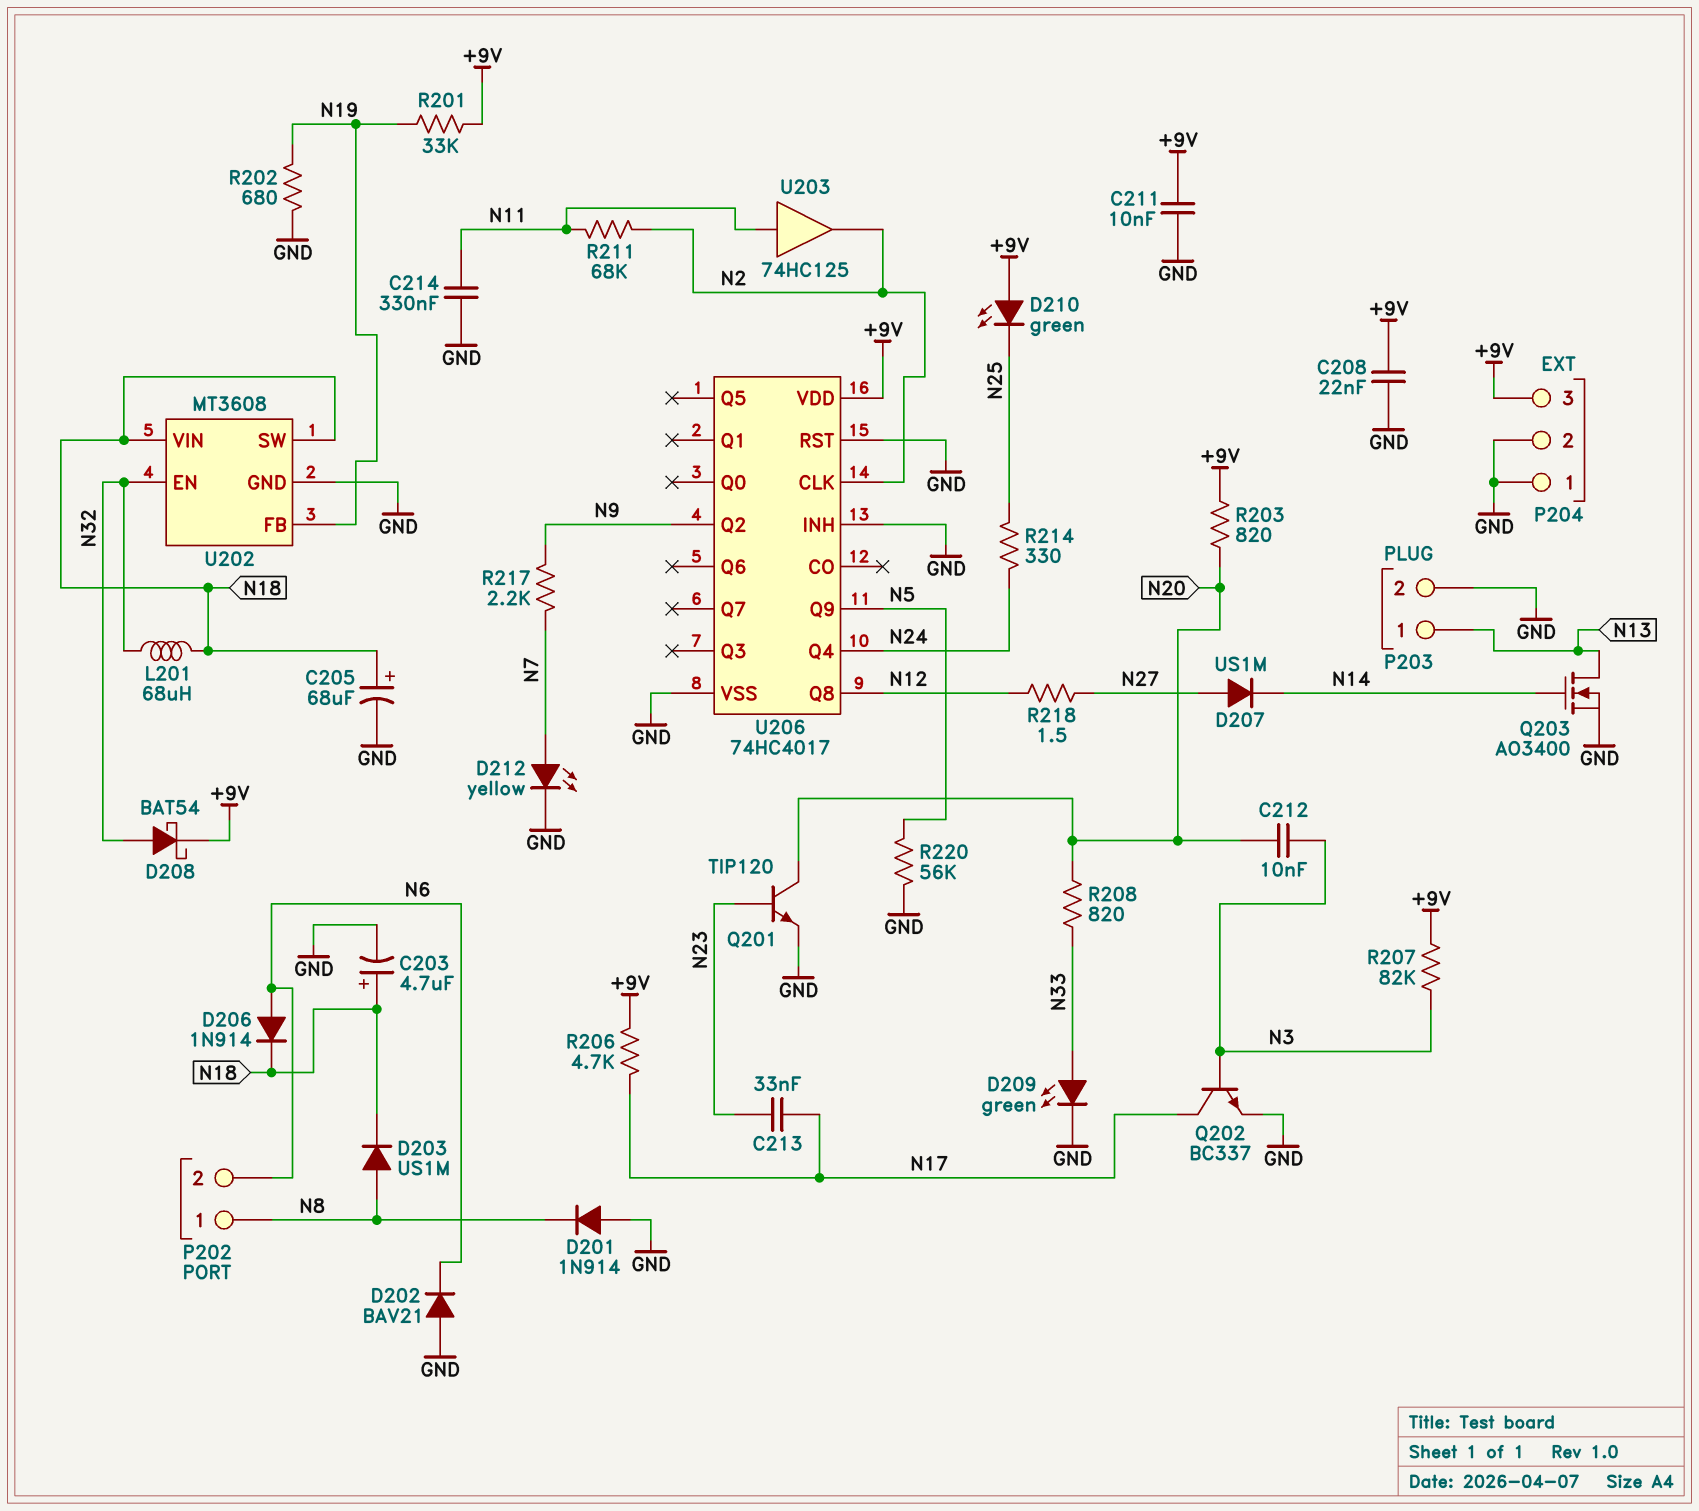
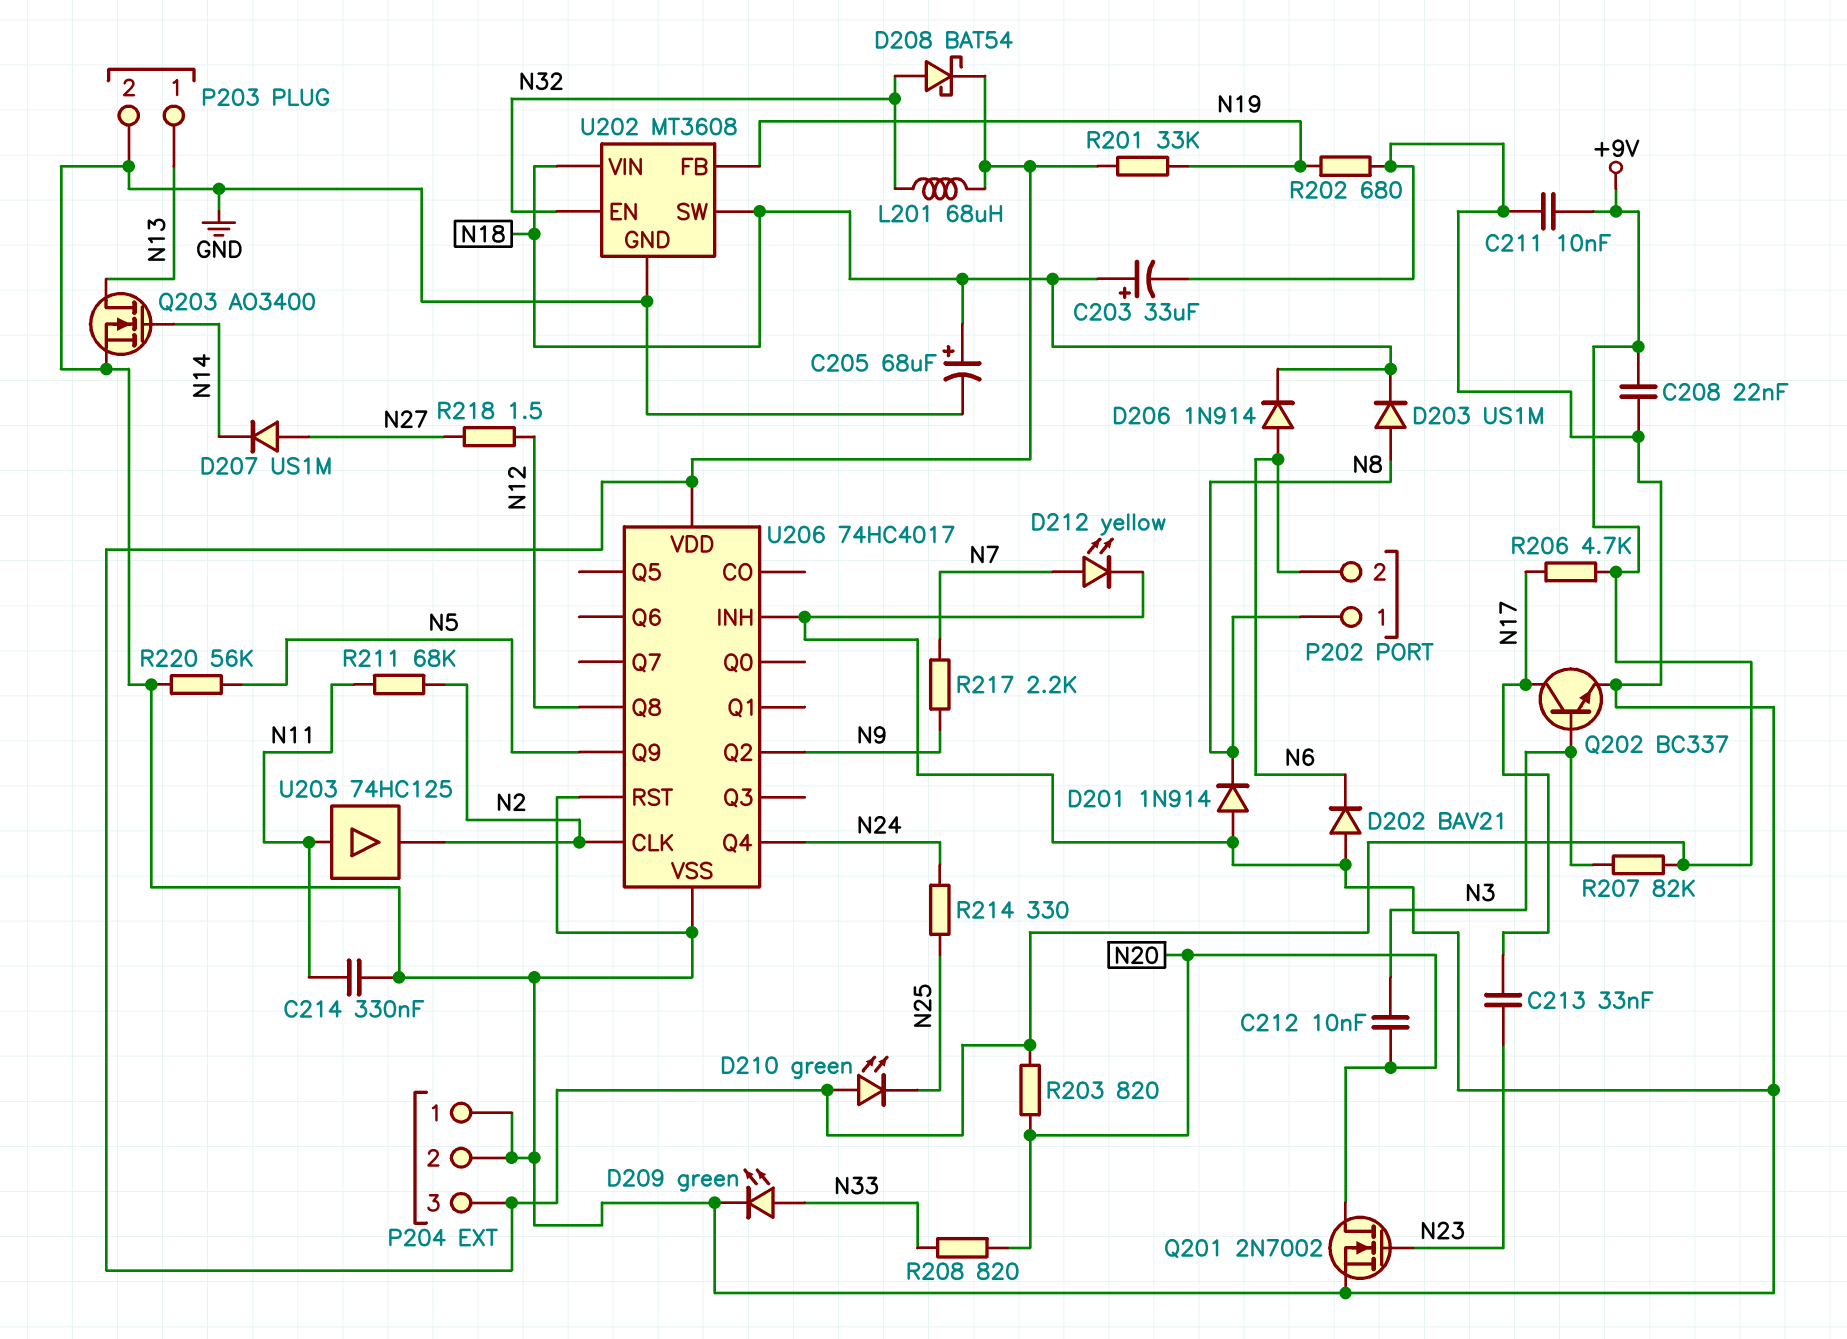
C203: 4.7uF (plus N18, minus GND) -> 33uF (plus N18, minus GND)
L201: 68uH (N18, N32) -> 68uH (+9V, N32)
Q201: NPN TIP120 (B N23, C N20, E GND) -> NMOS 2N7002 (G N23, D N20, S GND)

